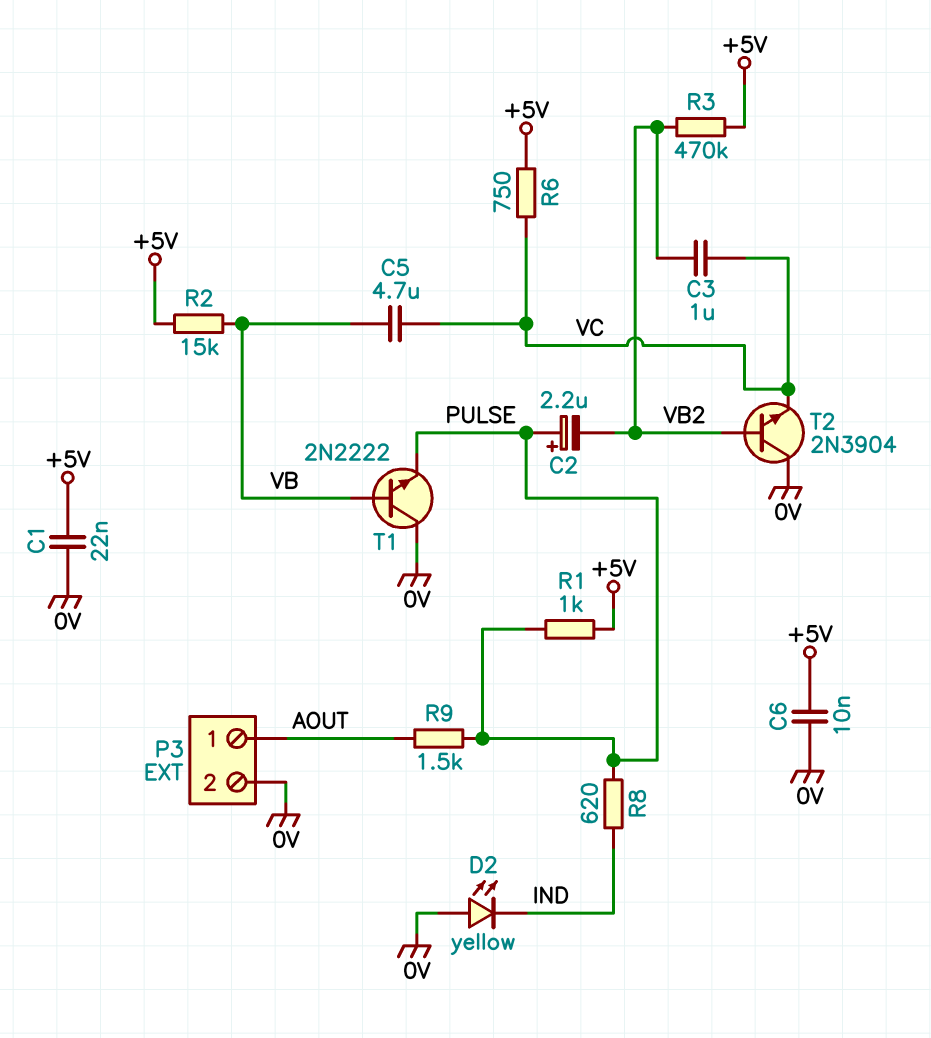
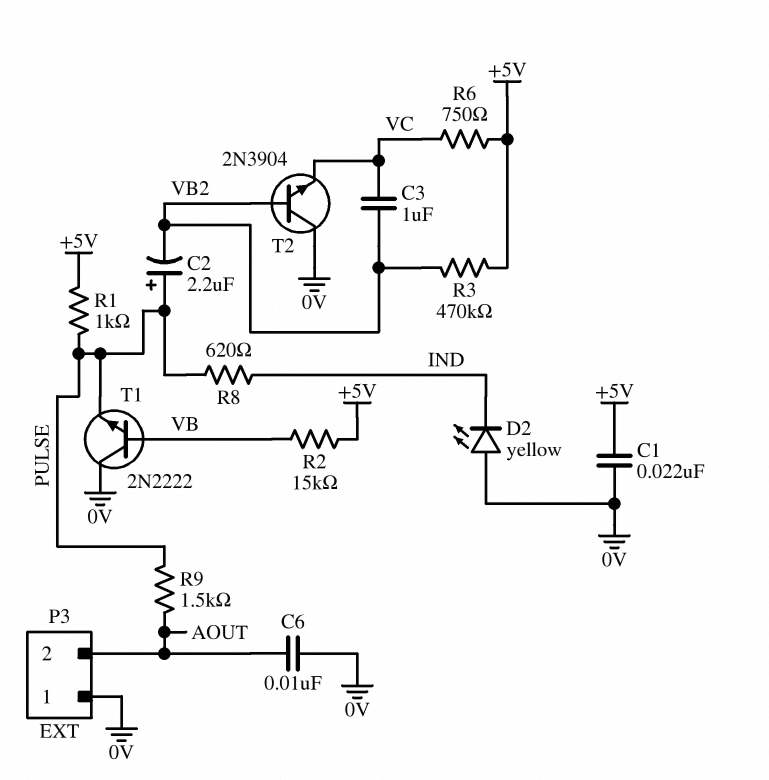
C5: 4.7uF (VB, VC) -> none
C6: 10nF (+5V, 0V) -> 10nF (0V, AOUT)
P3 pin 1: AOUT -> 0V
P3 pin 2: 0V -> AOUT

